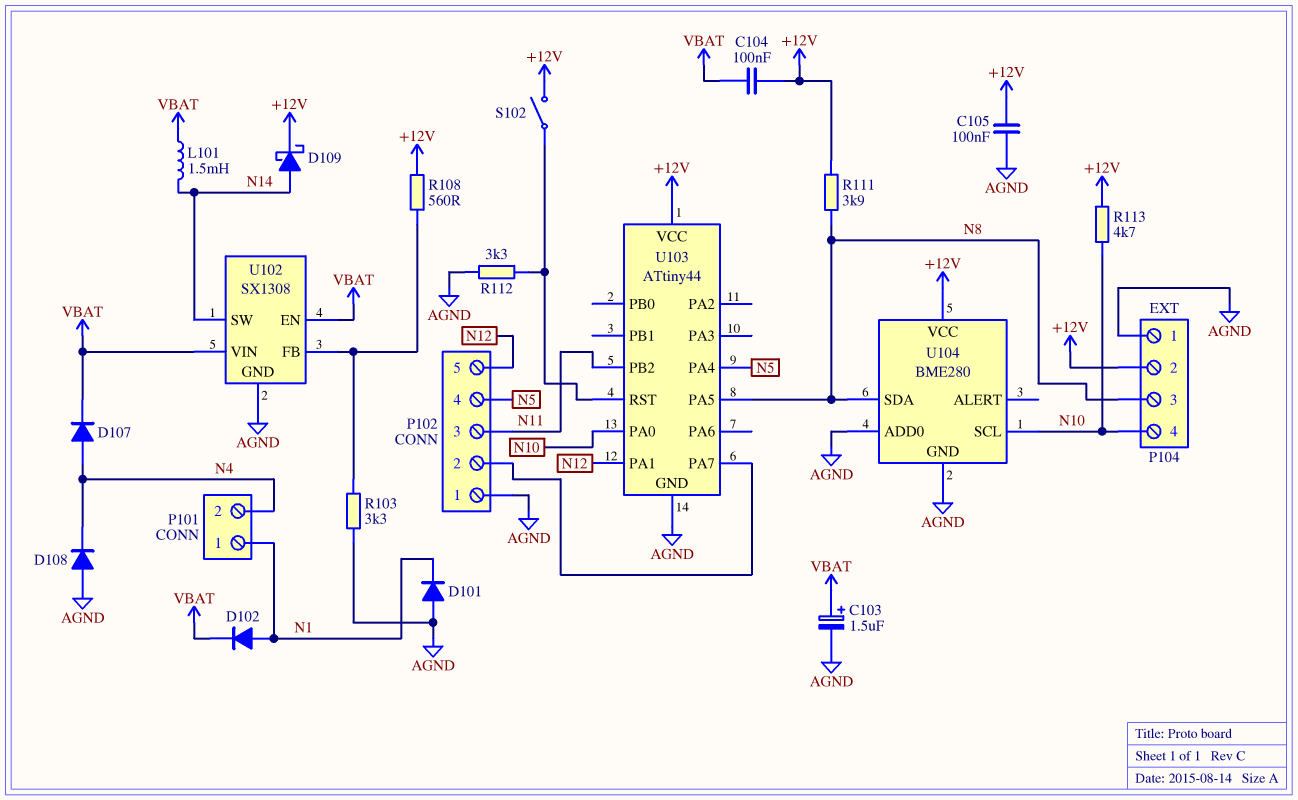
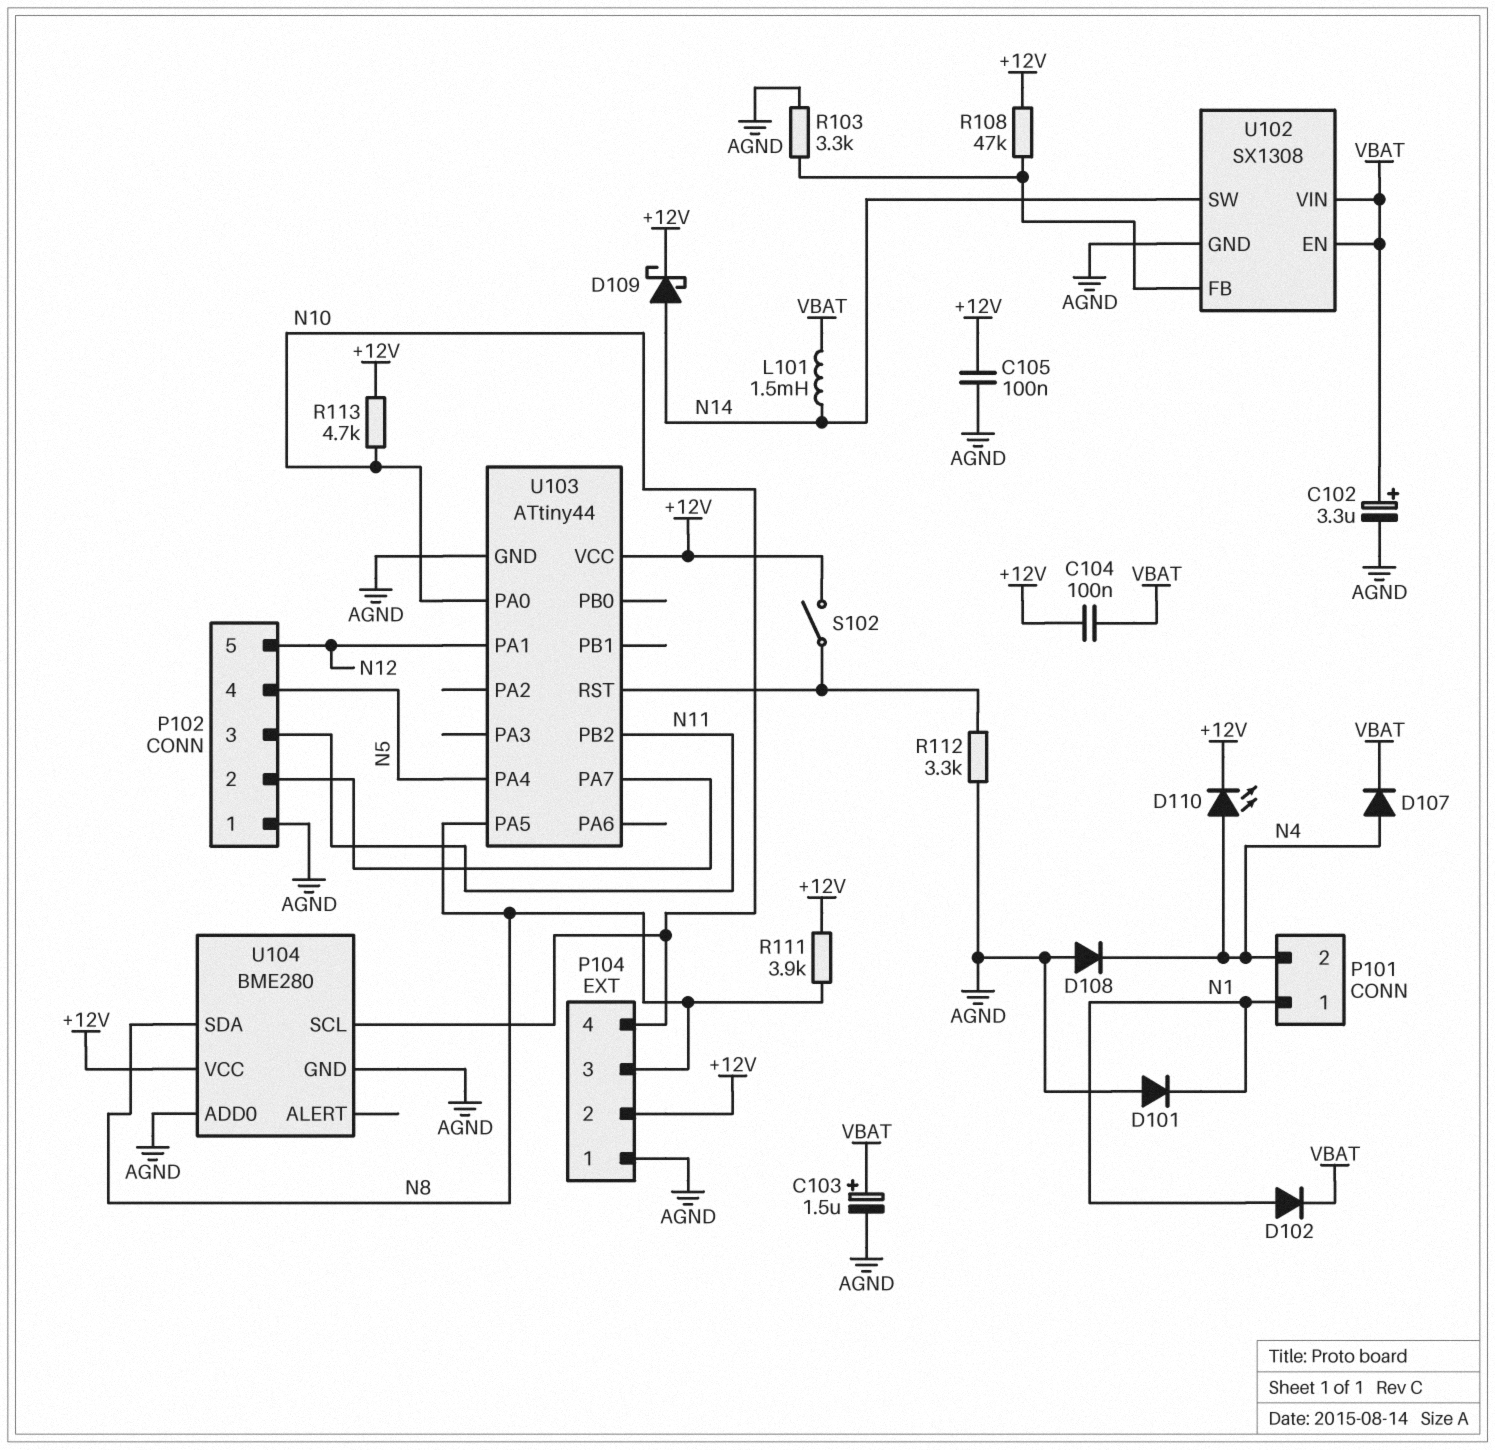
C102: none -> 3.3uF (plus VBAT, minus AGND)
D110: none -> LED (A N4, K +12V)
R108: 560 (+12V, U102/FB) -> 47k (+12V, U102/FB)

